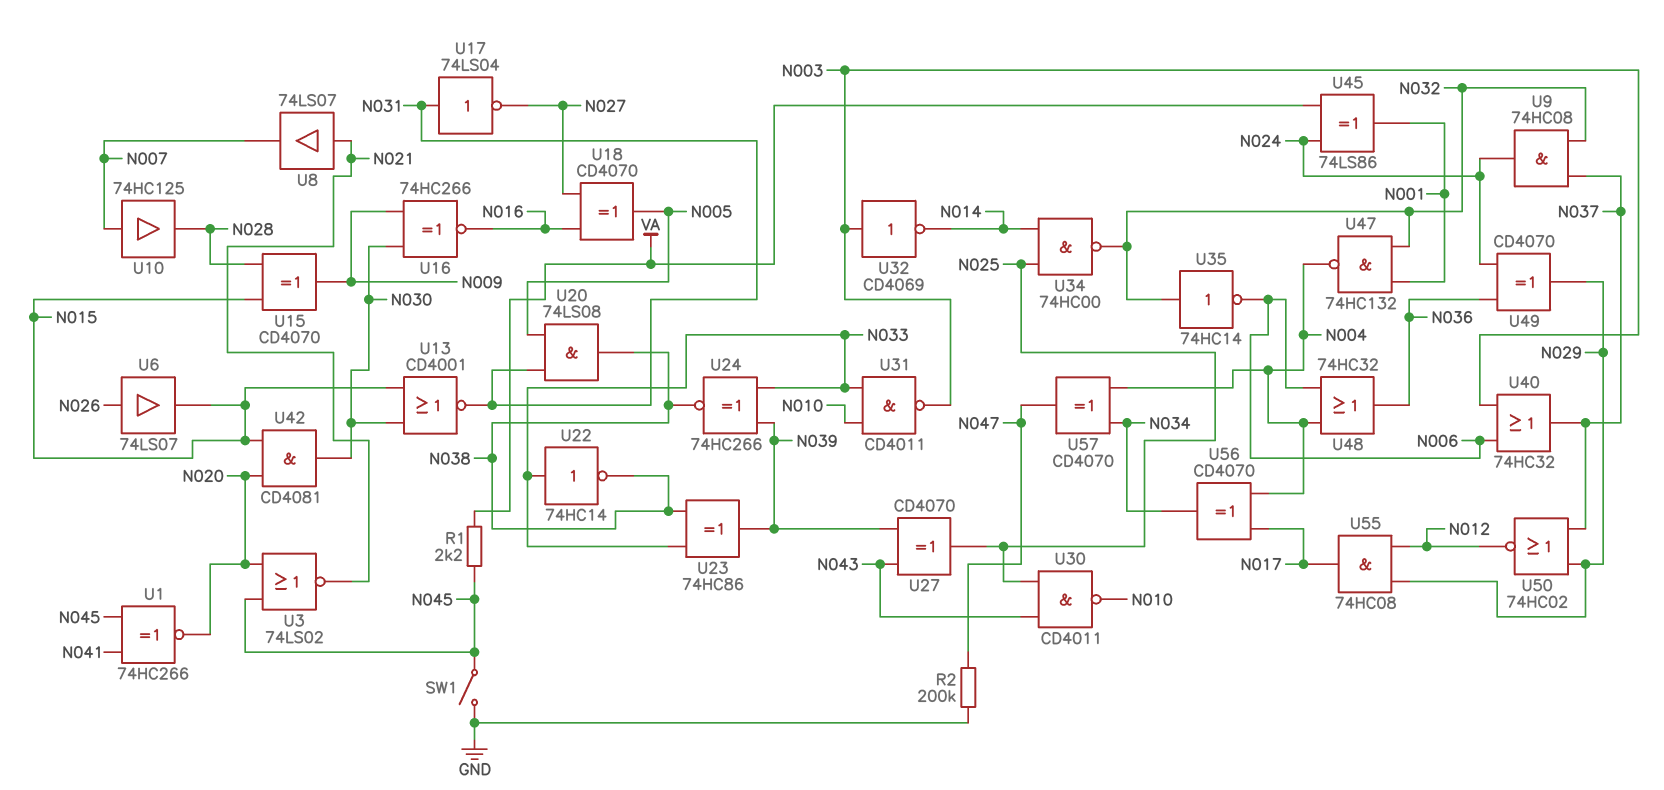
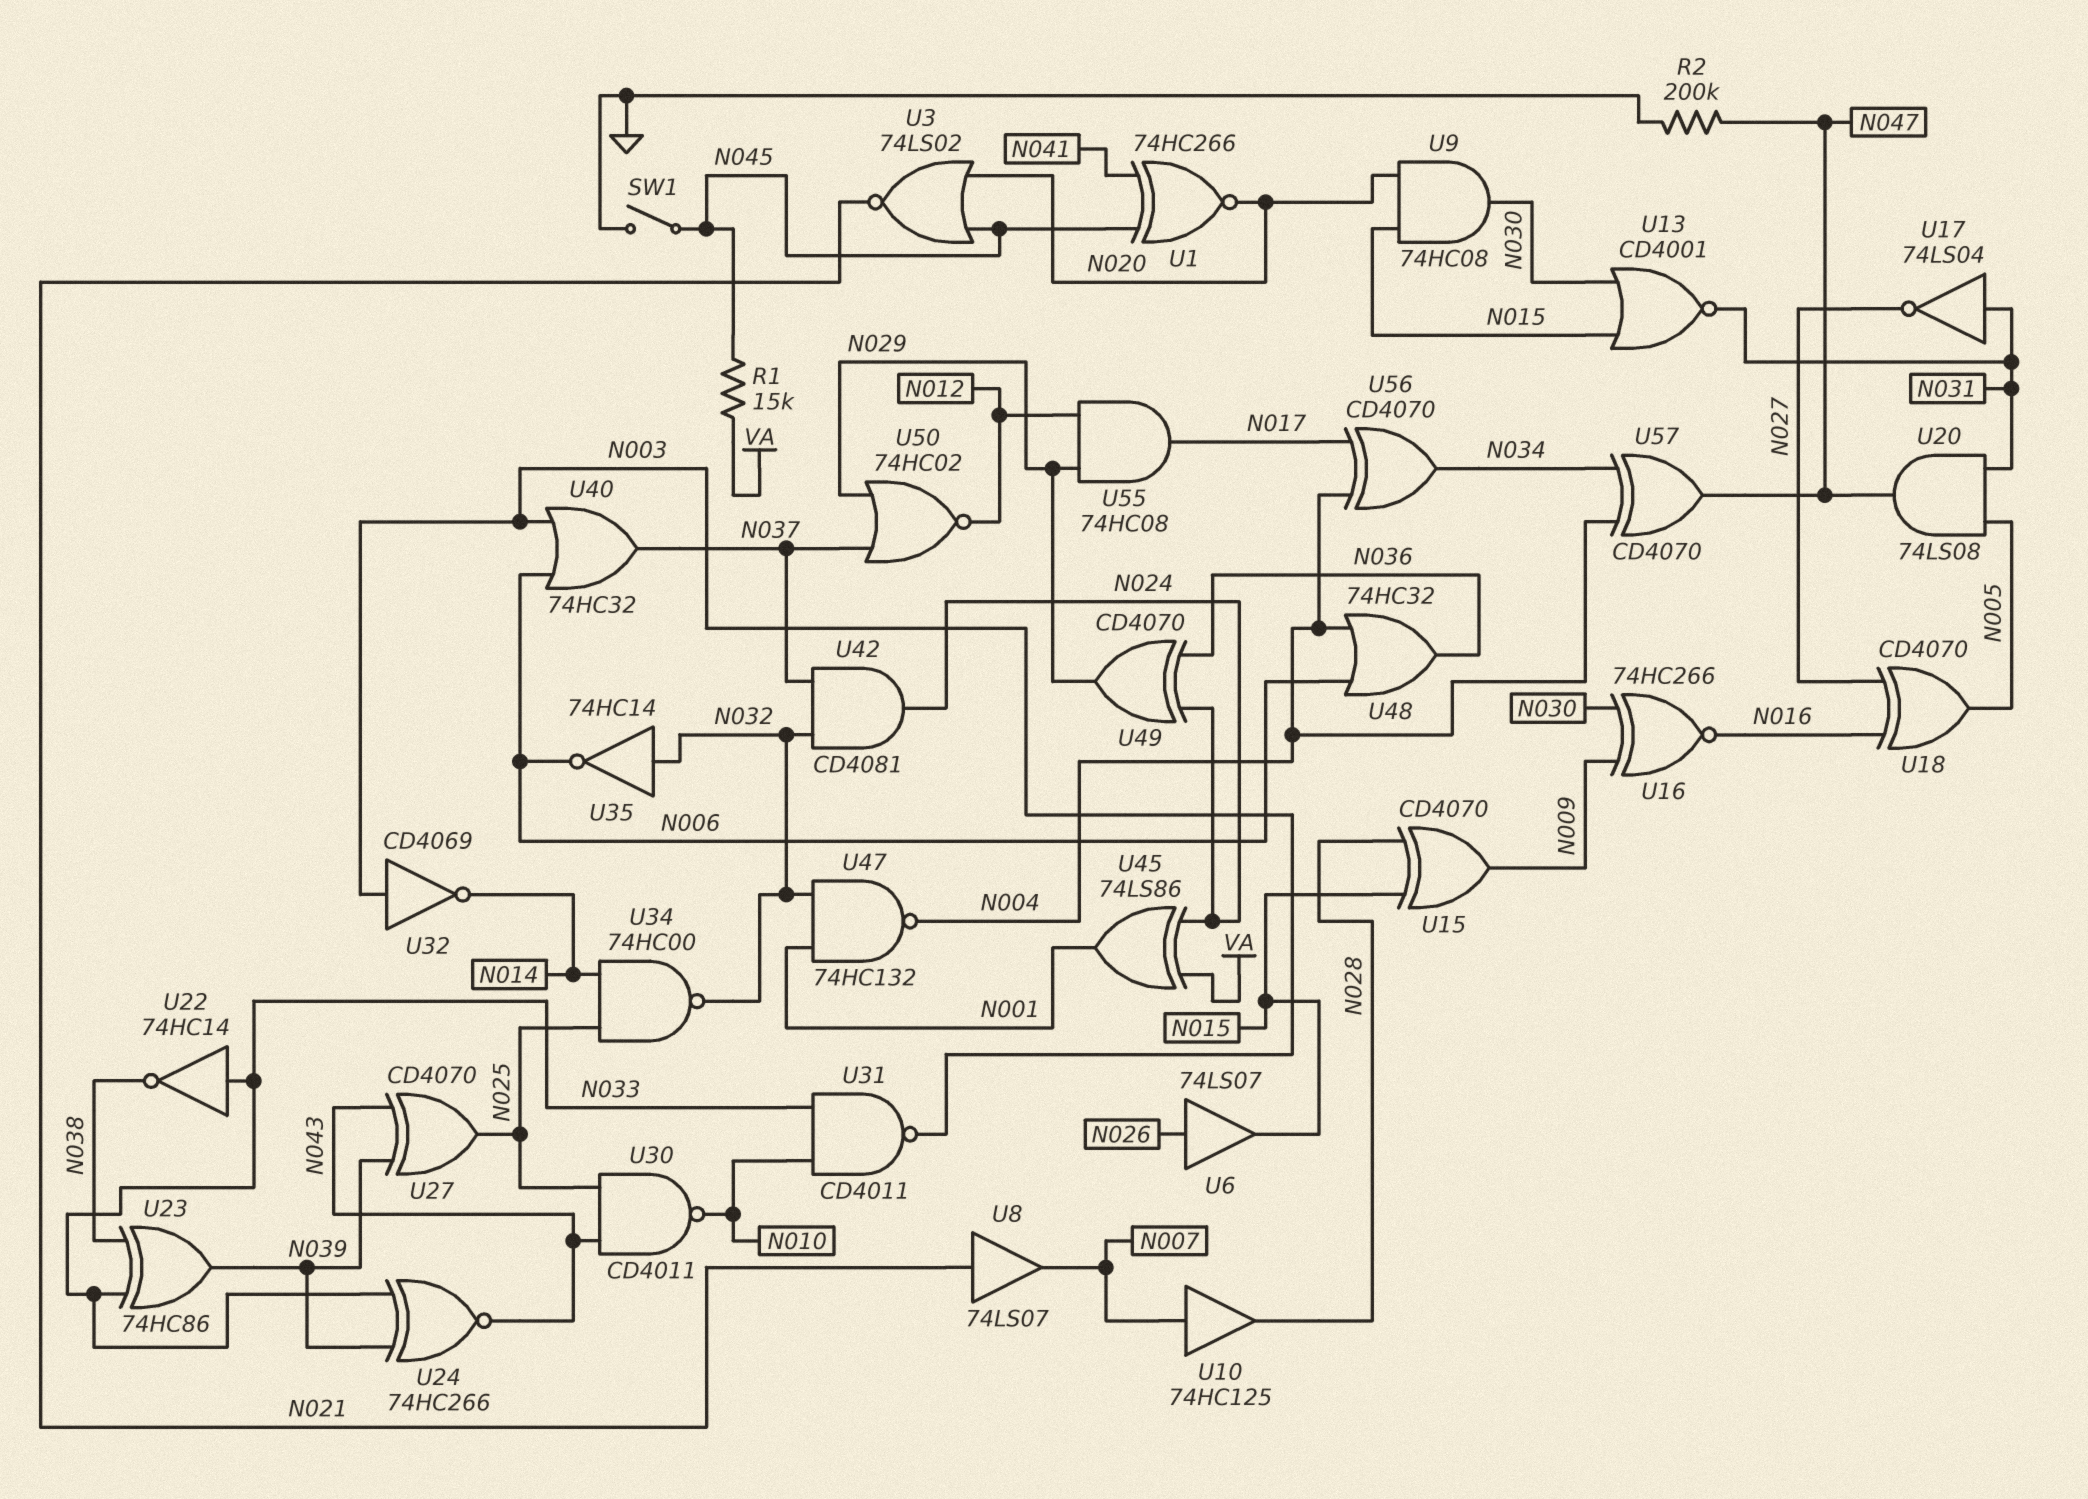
R1: 2.2k (N045, VA) -> 15k (N045, VA)
U9: AND 74HC08 (in N032, in N037, out N024) -> AND 74HC08 (in N015, in N020, out N030)
U20: AND 74LS08 (in N005, in N031, out N038) -> AND 74LS08 (in N005, in N031, out N047)
U24: XNOR 74HC266 (in N033, in N039, out N038) -> XNOR 74HC266 (in N033, in N039, out N043)
U42: AND CD4081 (in N015, in N020, out N030) -> AND CD4081 (in N032, in N037, out N024)

